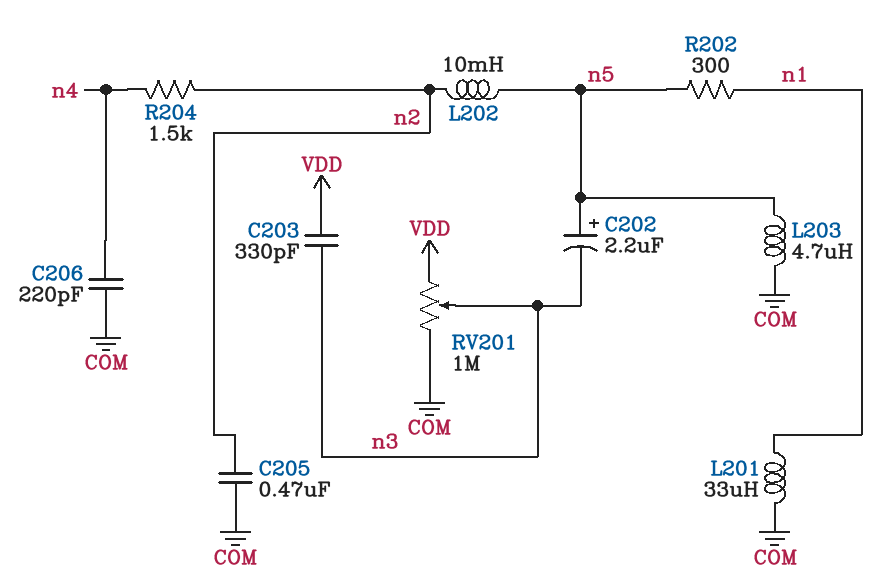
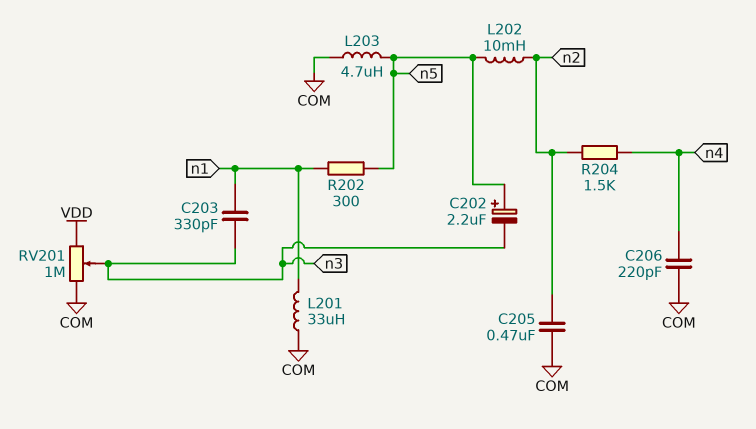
C203: 330pF (VDD, n3) -> 330pF (n1, n3)

